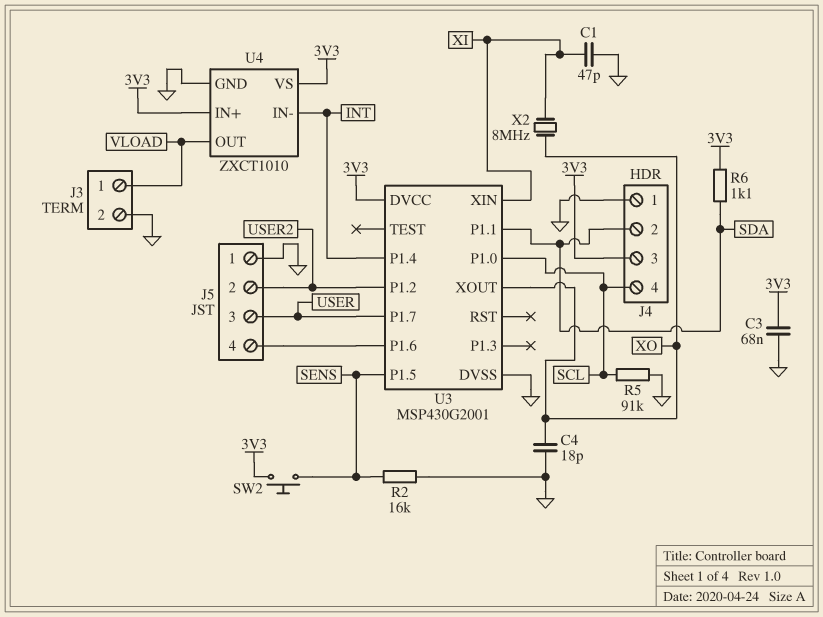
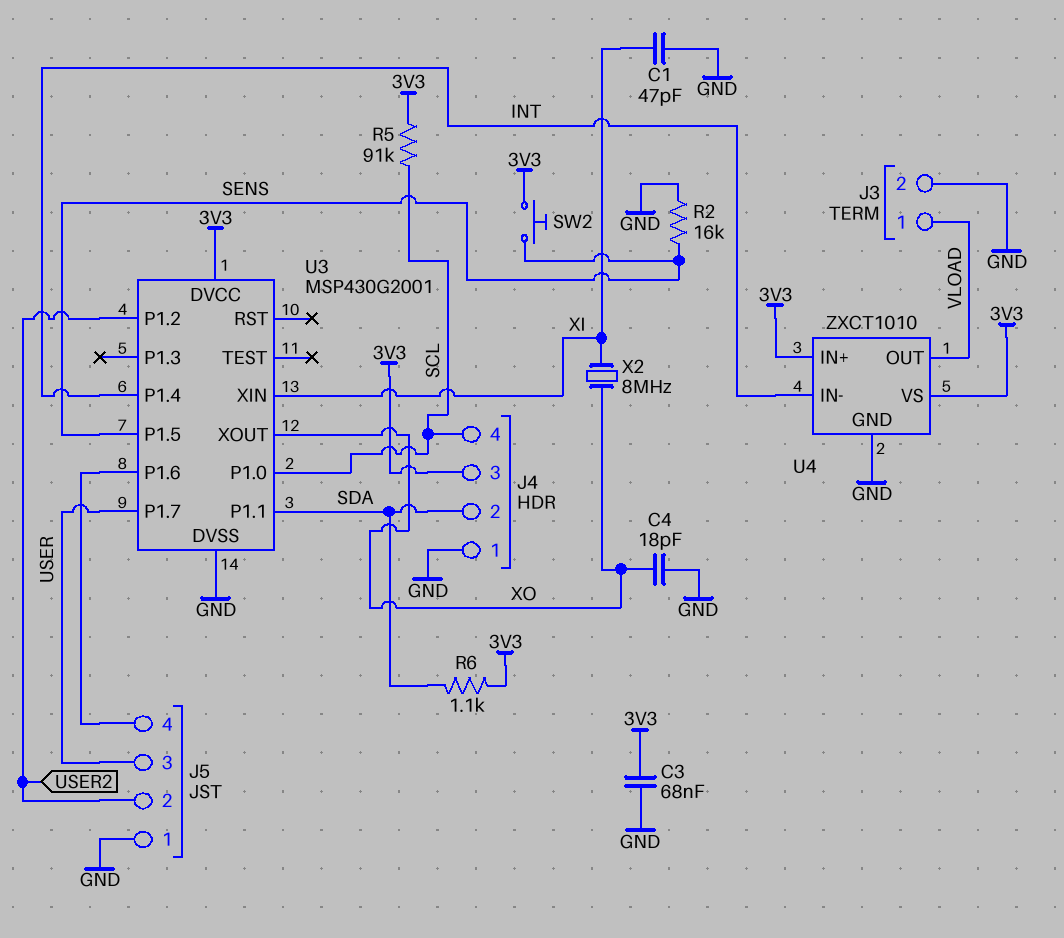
R5: 91k (GND, SCL) -> 91k (3V3, SCL)

